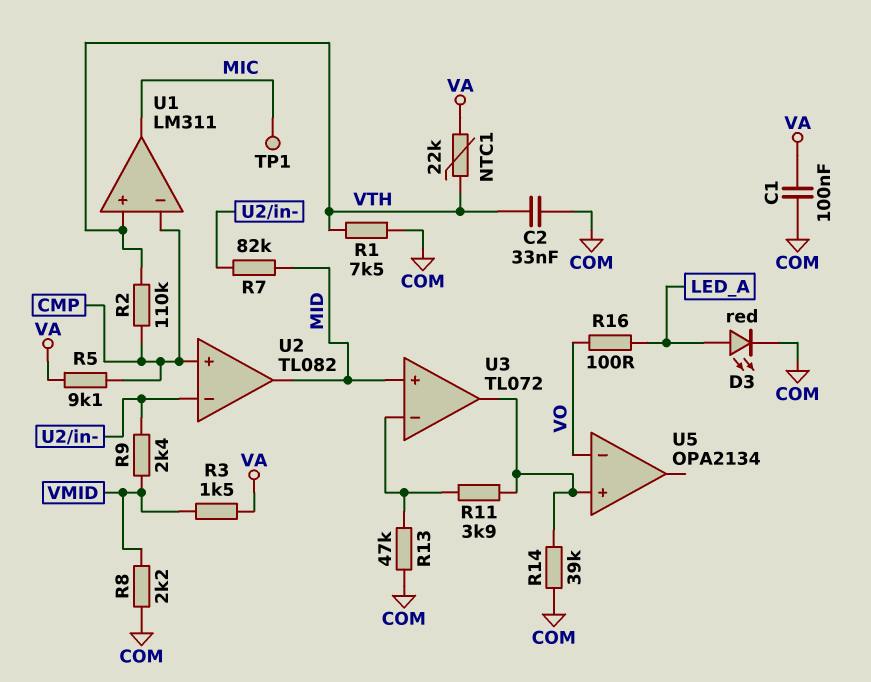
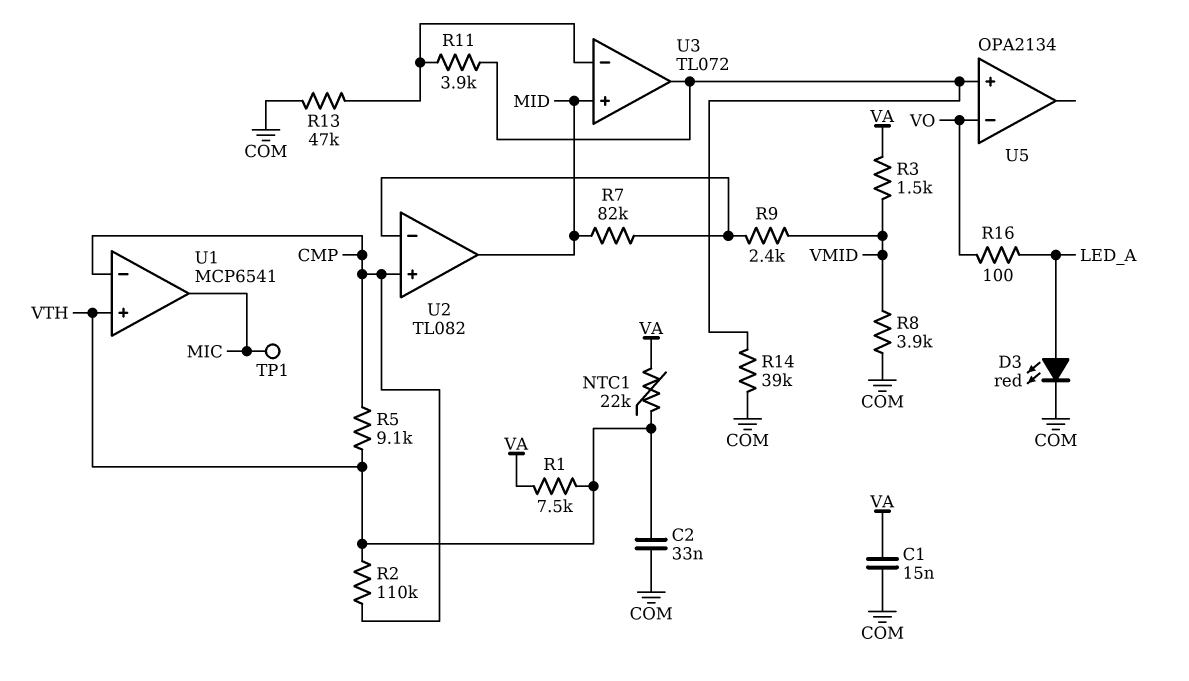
C1: 100nF (COM, VA) -> 15nF (COM, VA)
R1: 7.5k (COM, VTH) -> 7.5k (VA, VTH)
R5: 9.1k (CMP, VA) -> 9.1k (CMP, VTH)
R8: 2.2k (COM, VMID) -> 3.9k (COM, VMID)
U1: LM311 -> MCP6541

